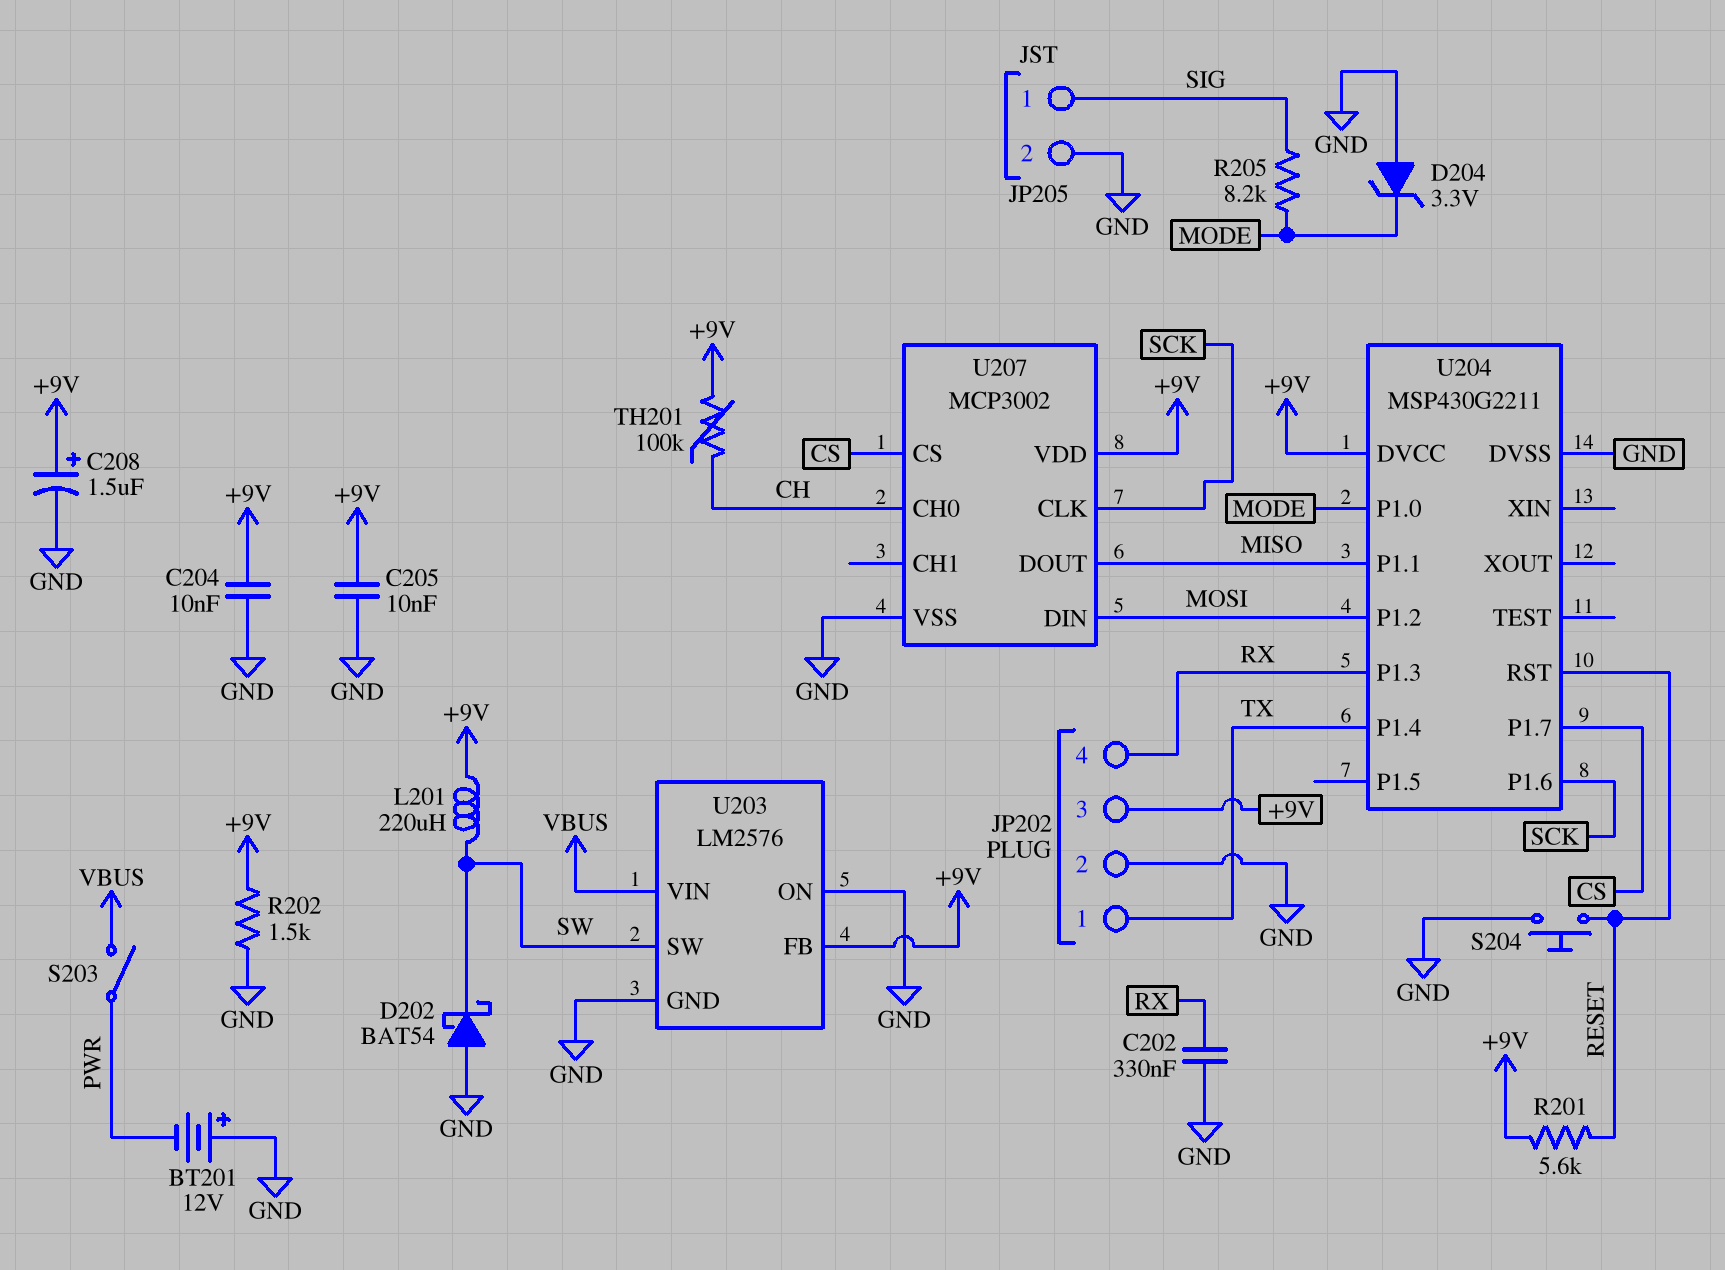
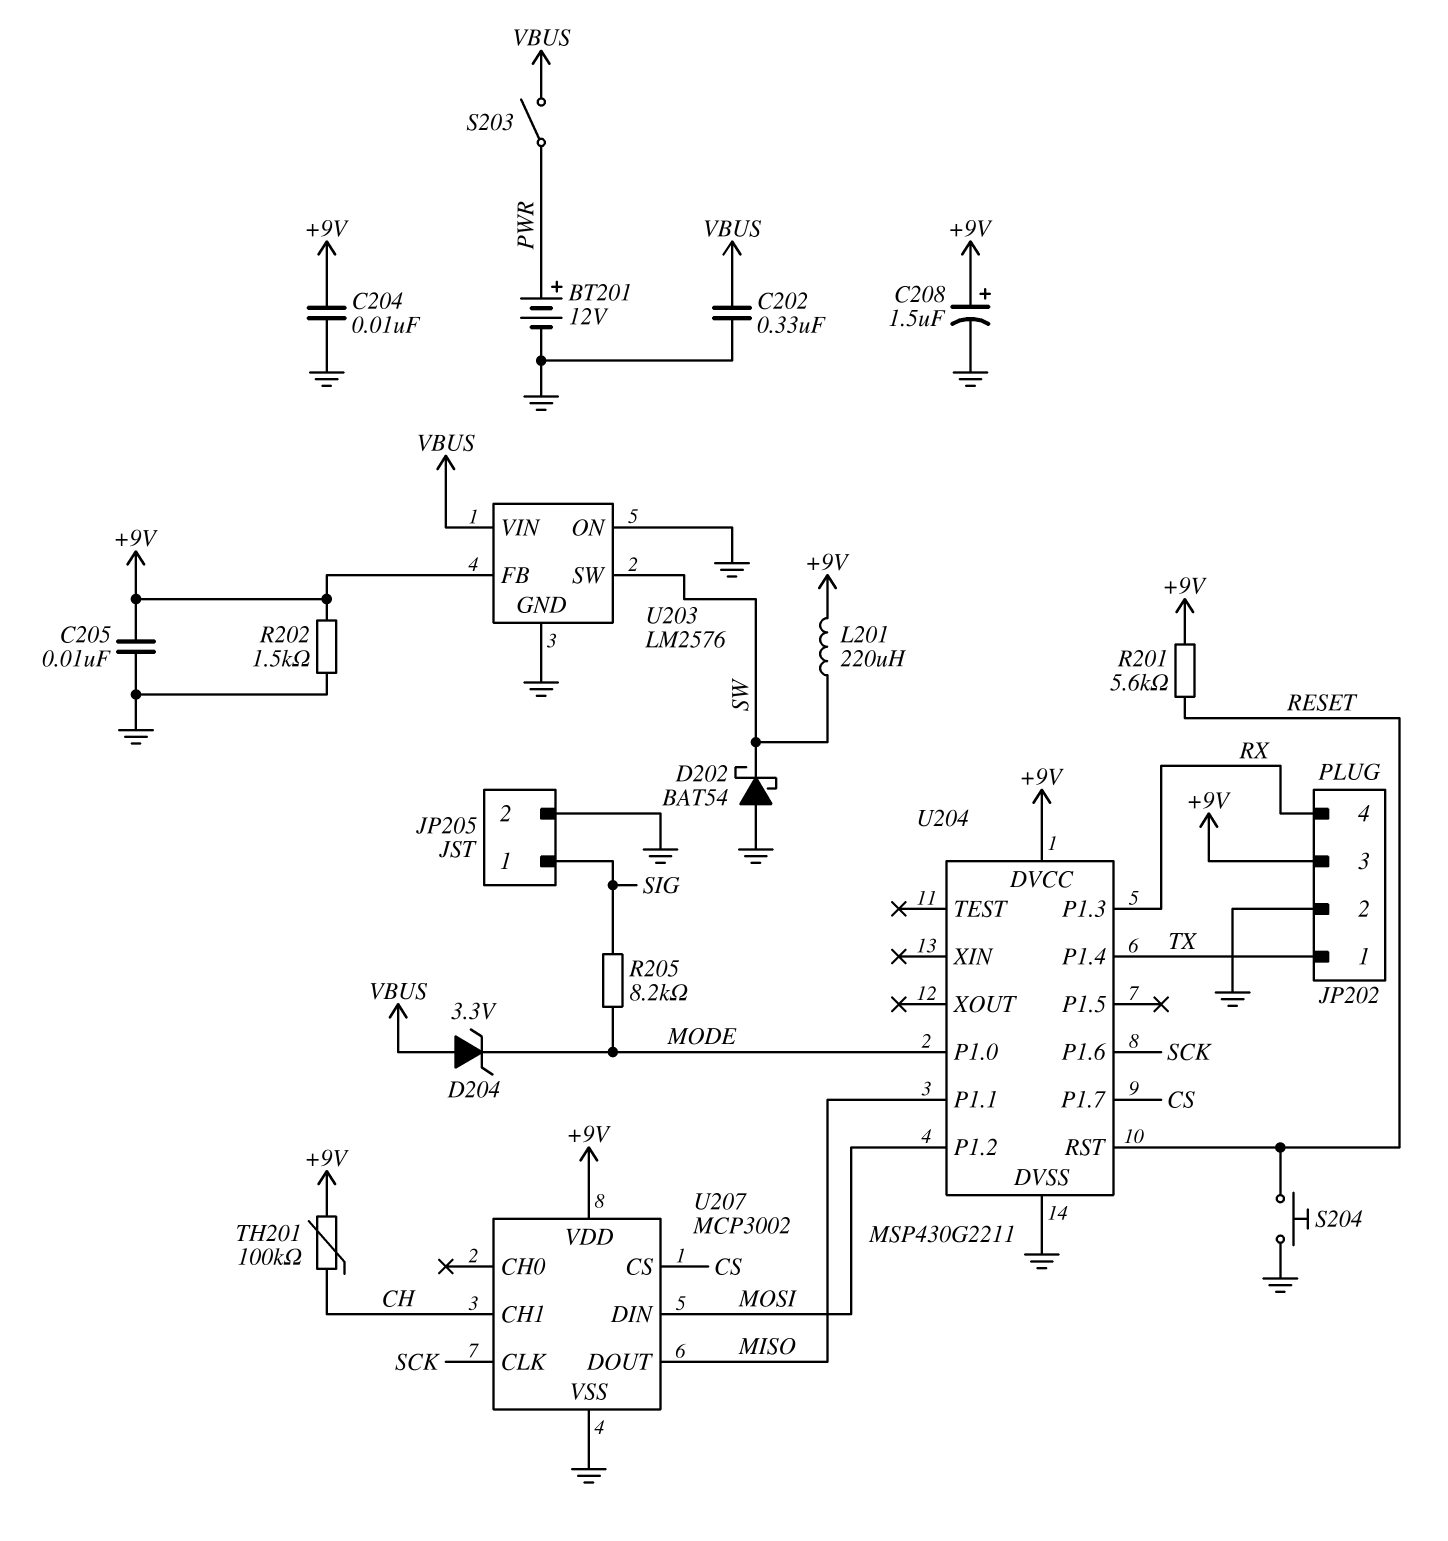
BT201: 12V (plus GND, minus PWR) -> 12V (plus PWR, minus GND)
C202: 330nF (GND, RX) -> 330nF (GND, VBUS)
D204: zener 3.3V (A GND, K MODE) -> zener 3.3V (A VBUS, K MODE)
U207 pin CH0: CH -> none
U207 pin CH1: none -> CH

